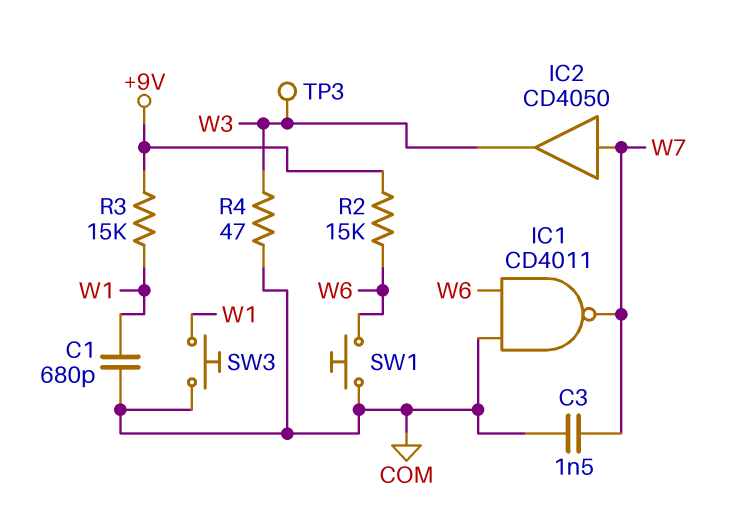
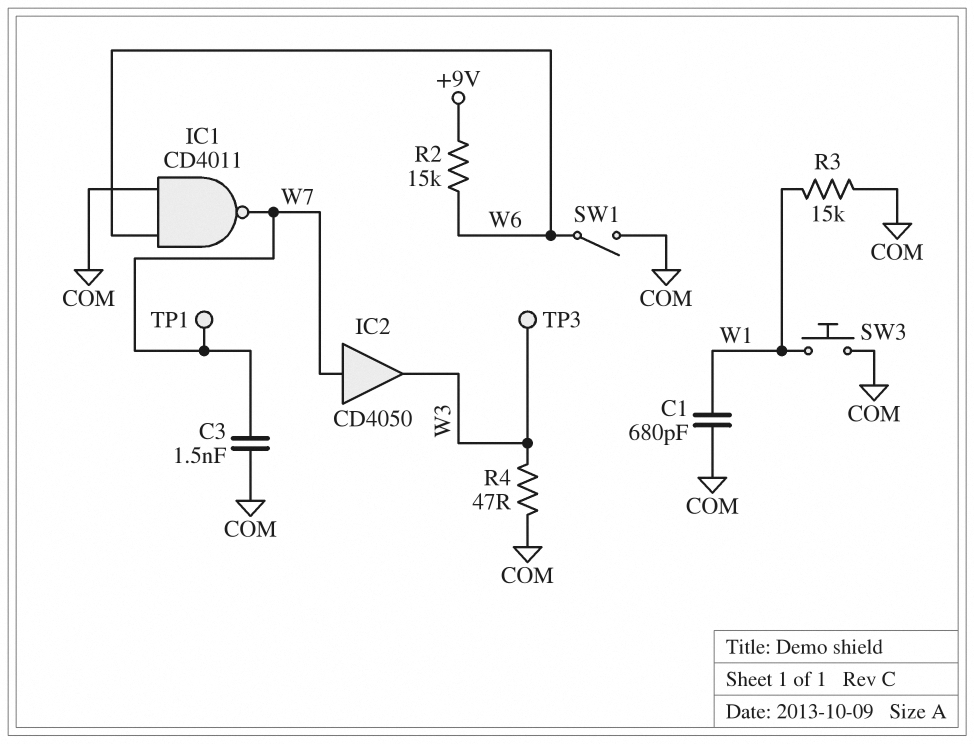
R3: 15k (+9V, W1) -> 15k (COM, W1)
SW1: button (COM, W6) -> switch (COM, W6)
TP1: none -> test point (W7)

